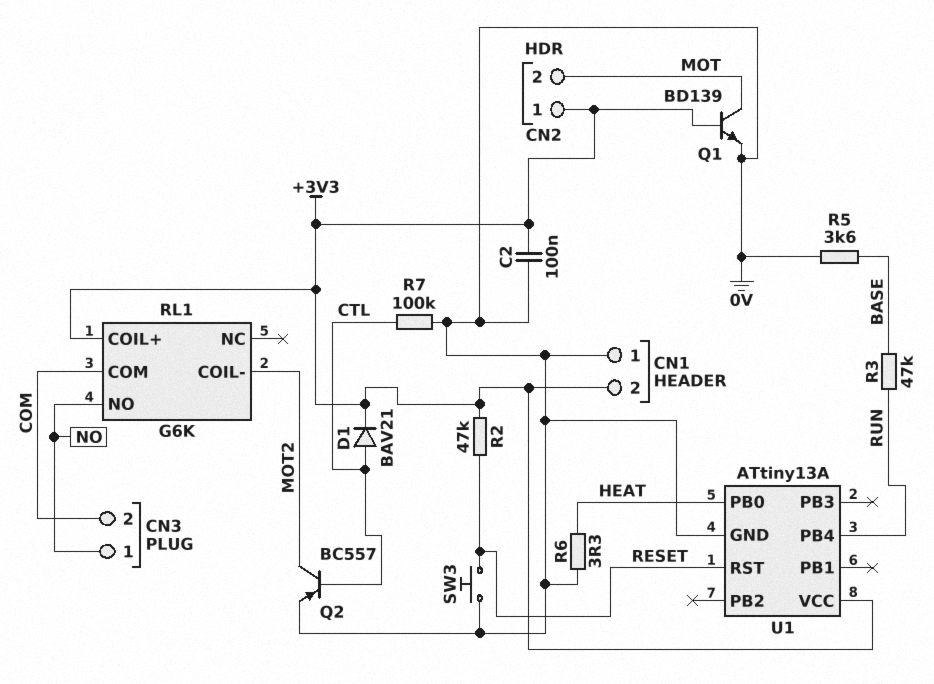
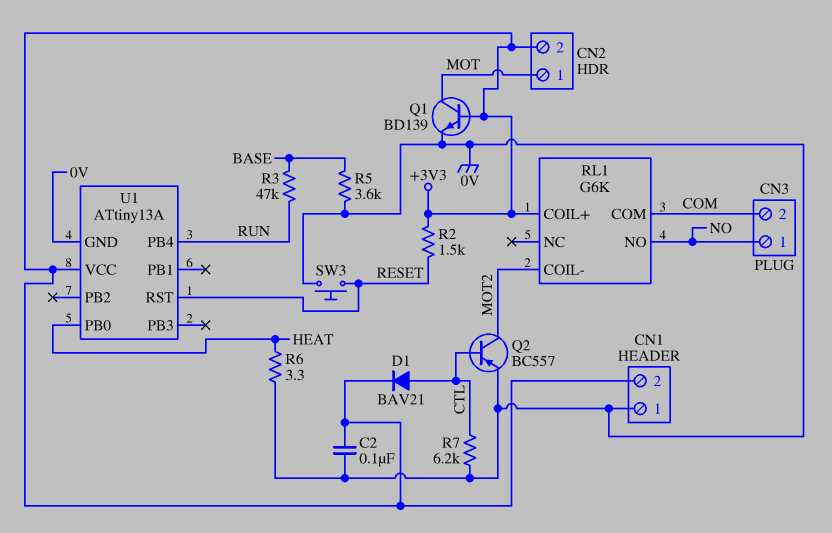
CN2 pin 1: +3V3 -> MOT
CN2 pin 2: MOT -> +3V3
R2: 47k (+3V3, RESET) -> 1.5k (+3V3, RESET)
R7: 100k (0V, CTL) -> 6.2k (0V, CTL)

